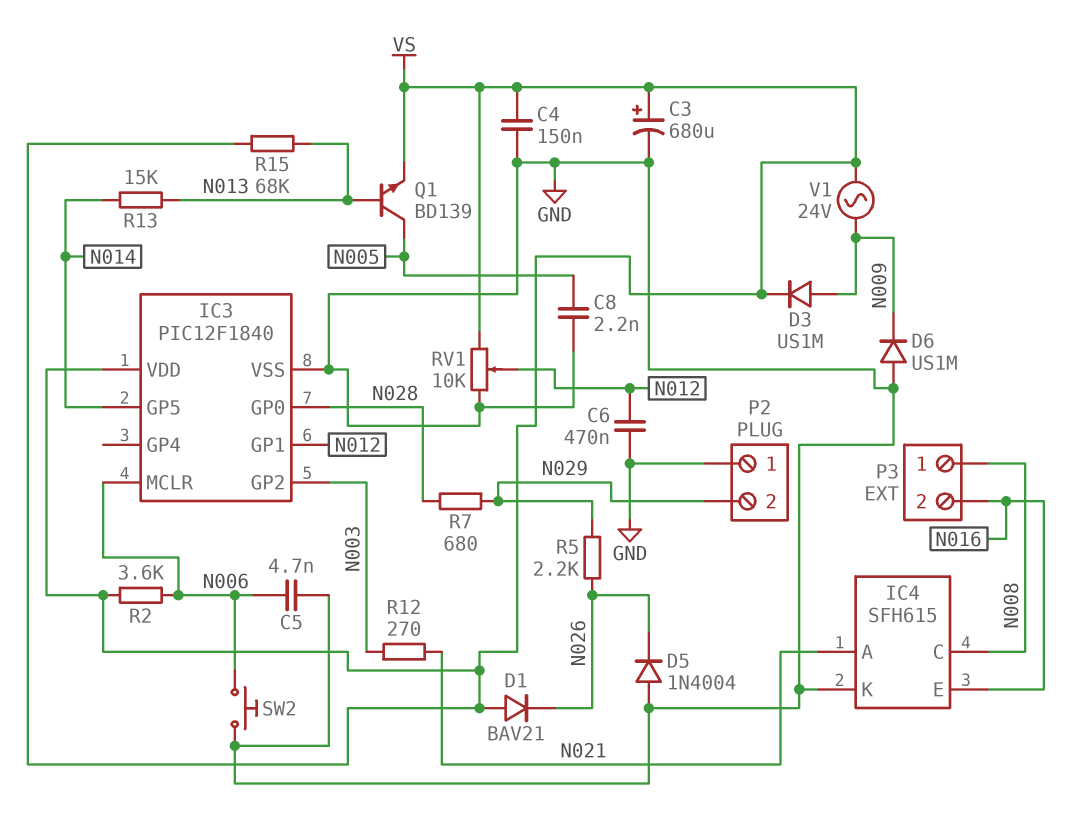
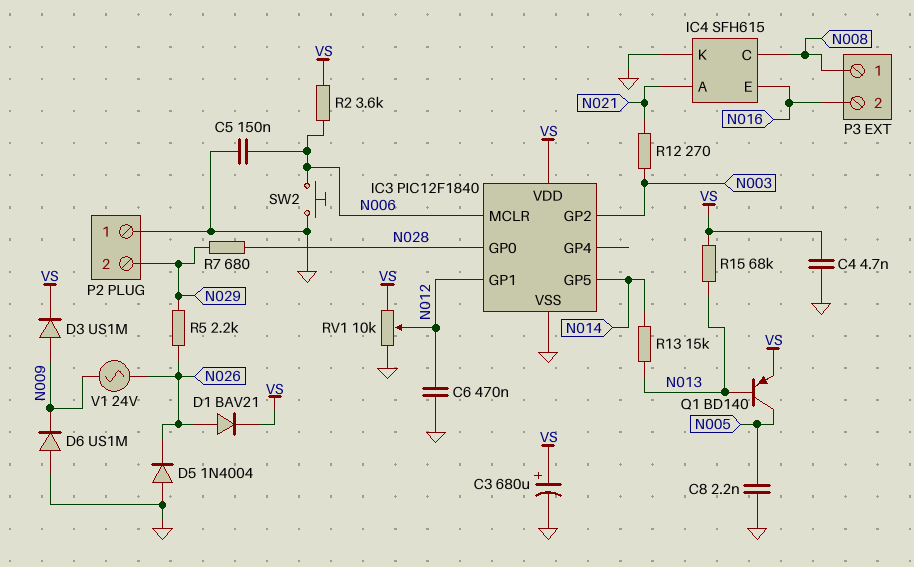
C4: 150nF (GND, VS) -> 4.7nF (GND, VS)
C5: 4.7nF (GND, N006) -> 150nF (GND, N006)
D1: diode BAV21 (A VS, K N026) -> diode BAV21 (A N026, K VS)
Q1: NPN BD139 (B N013, C N005, E VS) -> PNP BD140 (B N013, C N005, E VS)
V1: AC 24V (N009, VS) -> AC 24V (N009, N026)

